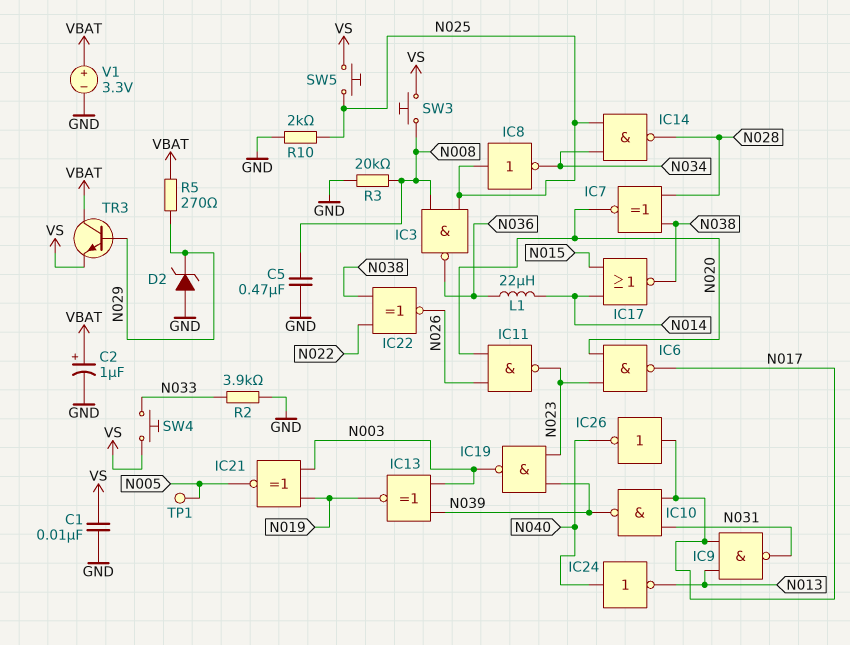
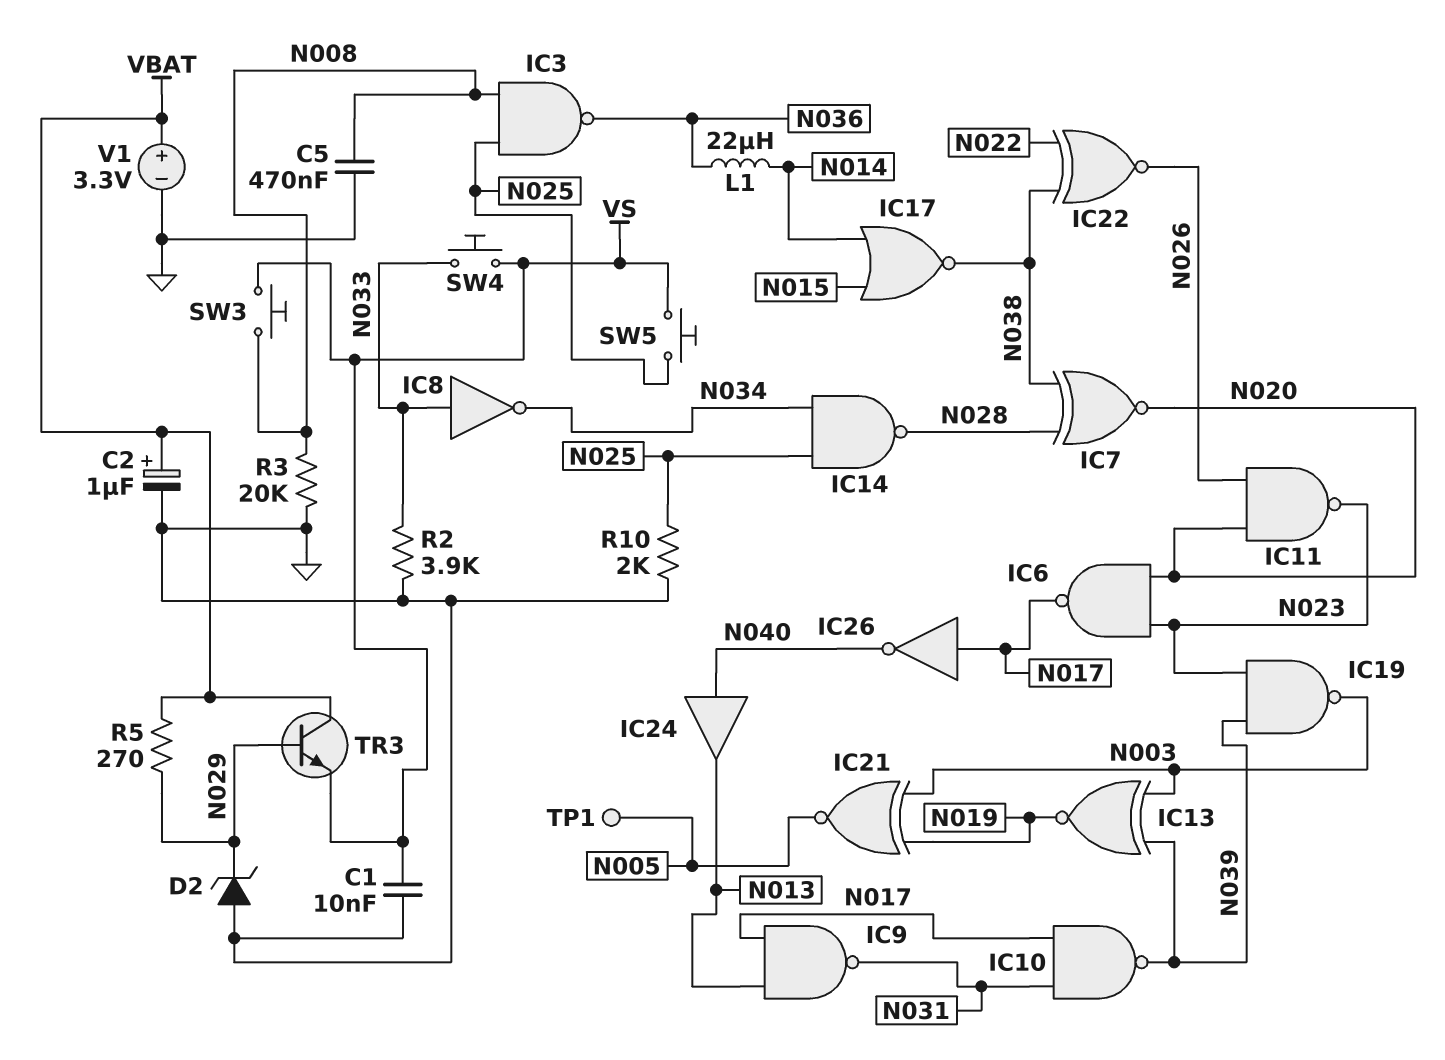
IC8: NOT (in N025, out N034) -> NOT (in N033, out N034)
IC24: NOT (in N040, out N013) -> buffer (in N040, out N013)

